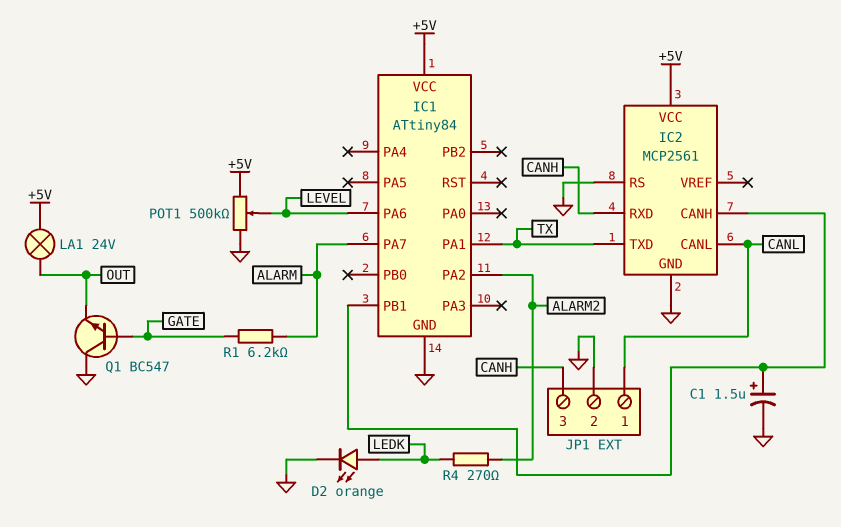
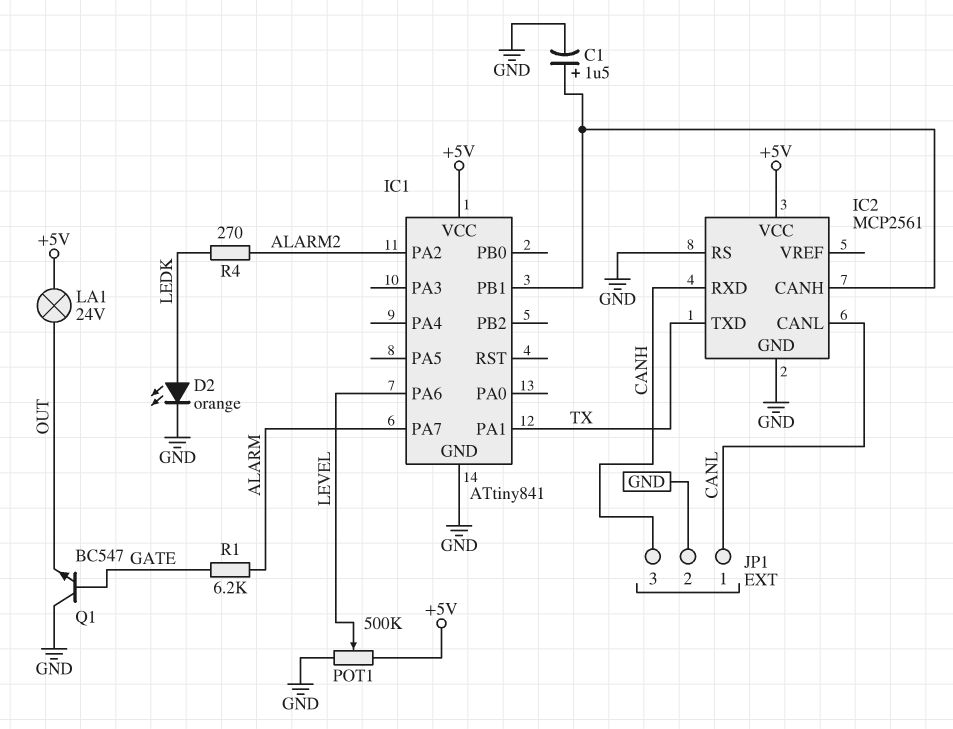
IC1: ATtiny84 -> ATtiny841

